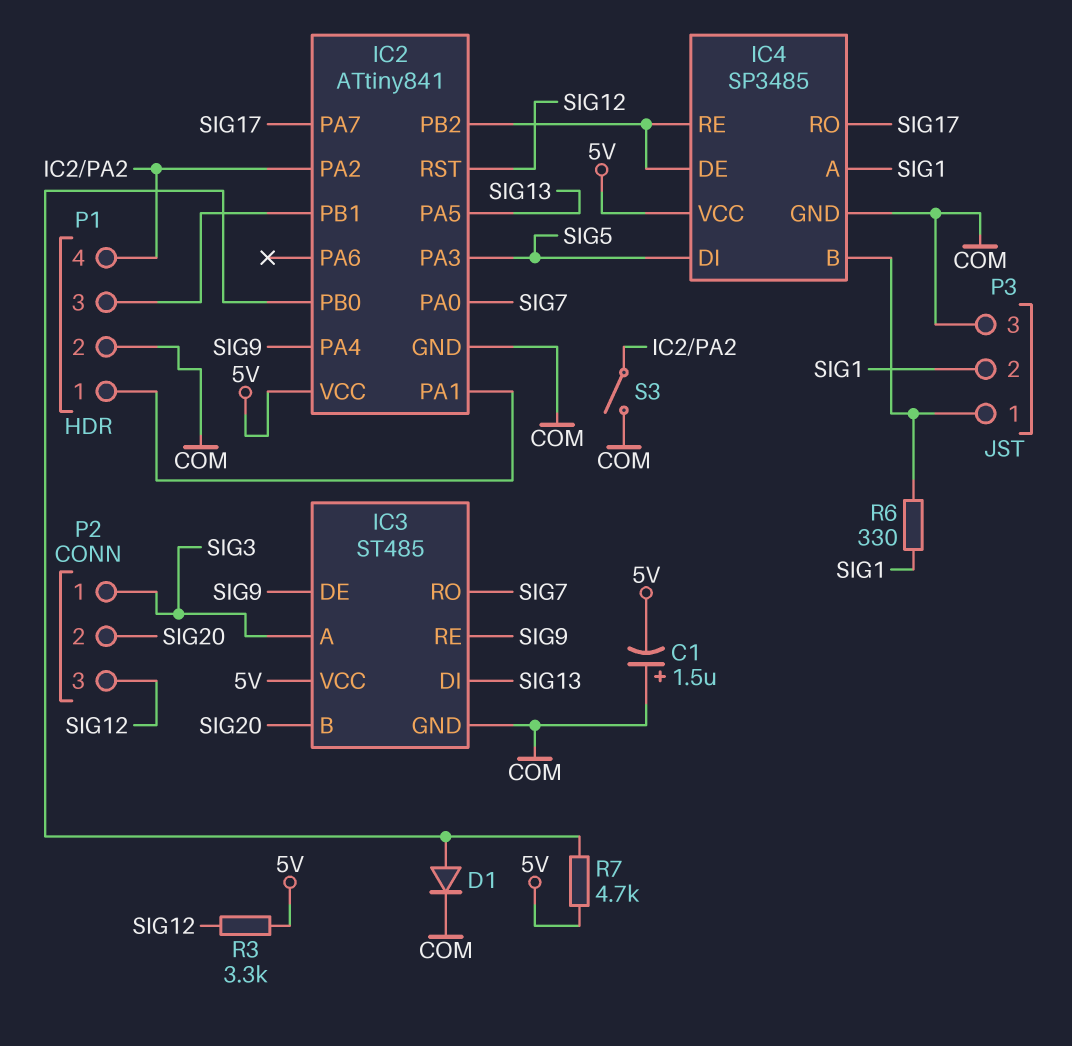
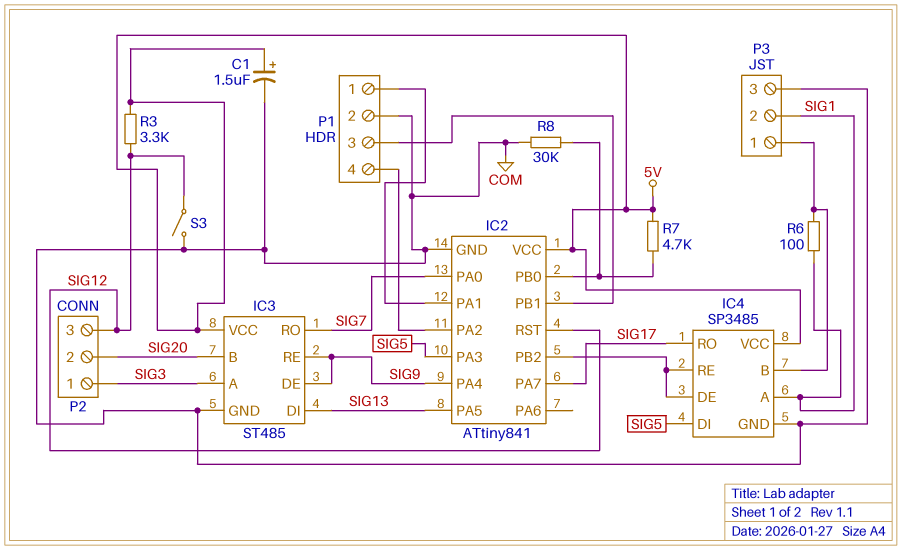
C1: 1.5uF (plus COM, minus 5V) -> 1.5uF (plus 5V, minus COM)
D1: diode (A IC2/PB0, K COM) -> none
R6: 330 (IC4/B, SIG1) -> 100 (IC4/B, SIG1)
R8: none -> 30k (COM, IC2/PB0)
S3: switch (COM, IC2/PA2) -> switch (COM, SIG12)

